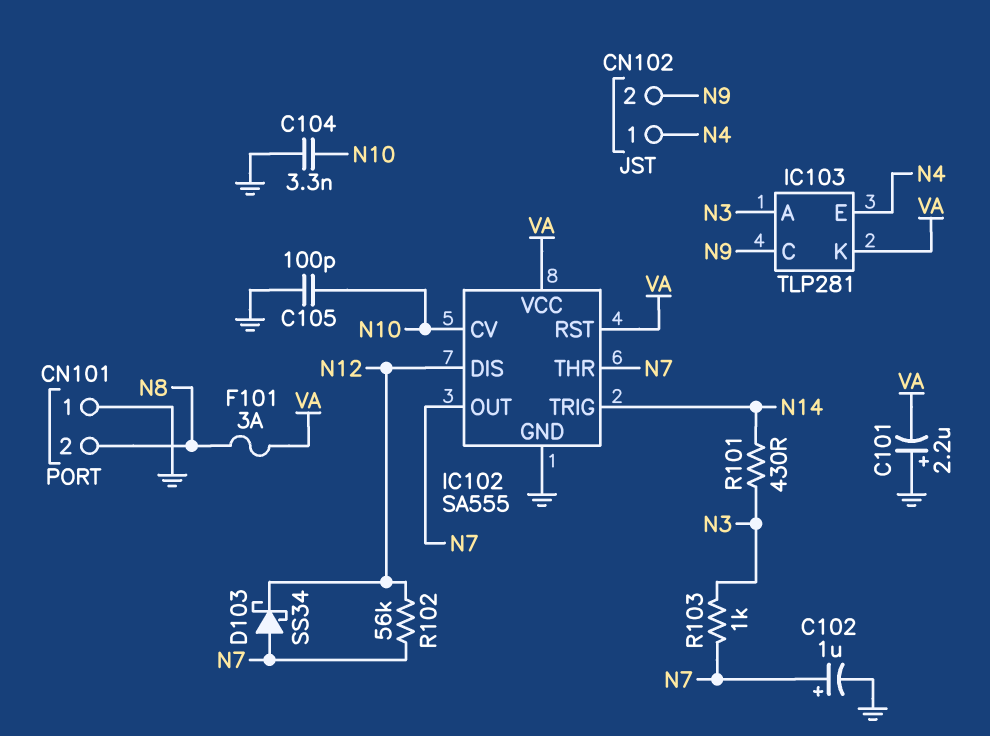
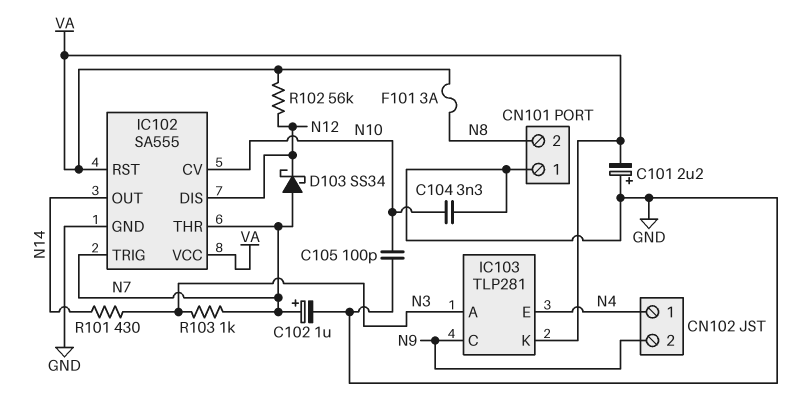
IC102 pin OUT: N7 -> N14
IC102 pin TRIG: N14 -> N7
R102: 56k (N7, N12) -> 56k (N12, VA)

